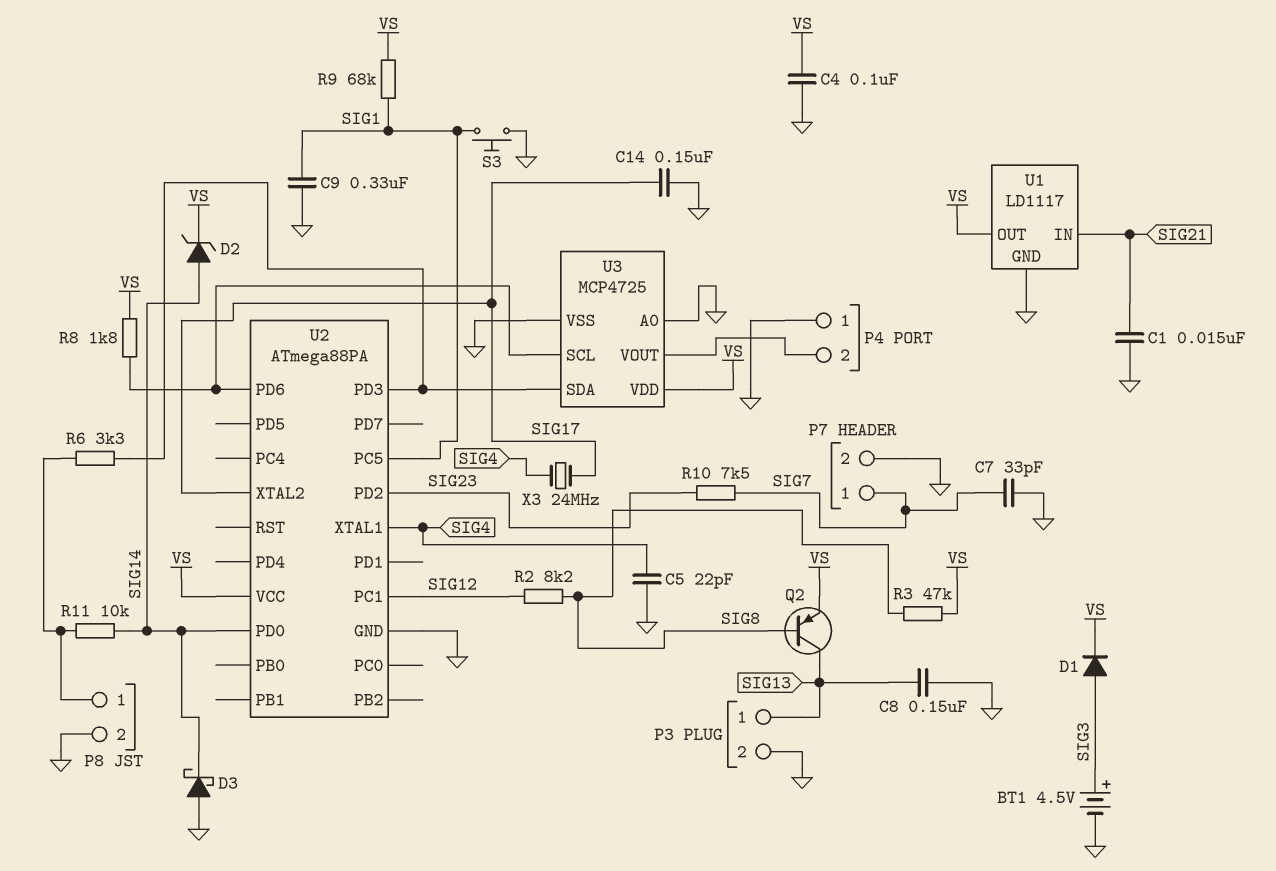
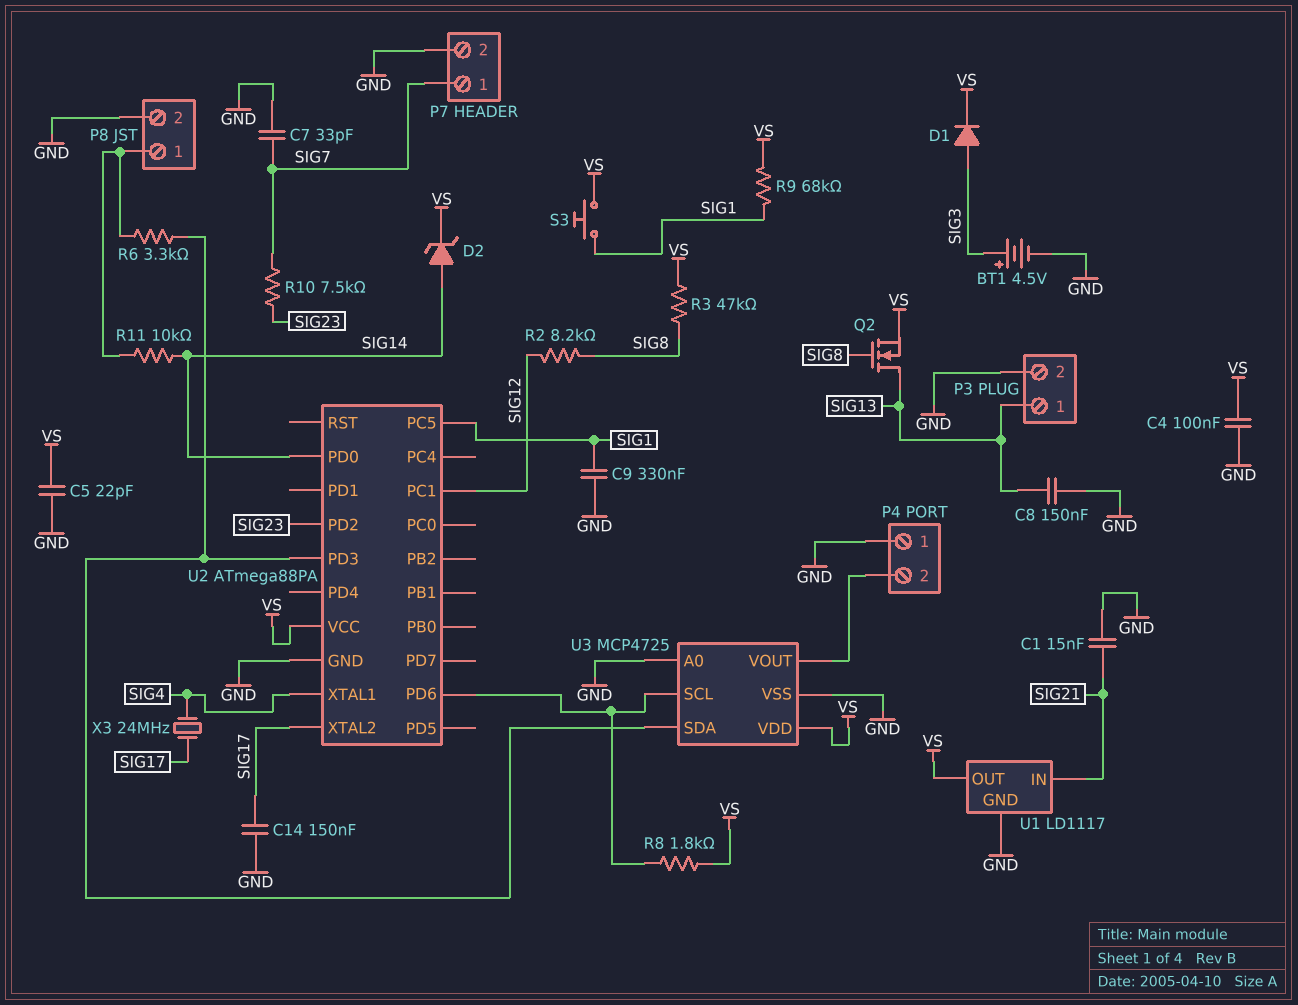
C5: 22pF (GND, SIG4) -> 22pF (GND, VS)
D3: schottky (A GND, K SIG14) -> none
Q2: PNP (B SIG8, C SIG13, E VS) -> NMOS (G SIG8, D SIG13, S VS)
S3: button (GND, SIG1) -> button (SIG1, VS)

